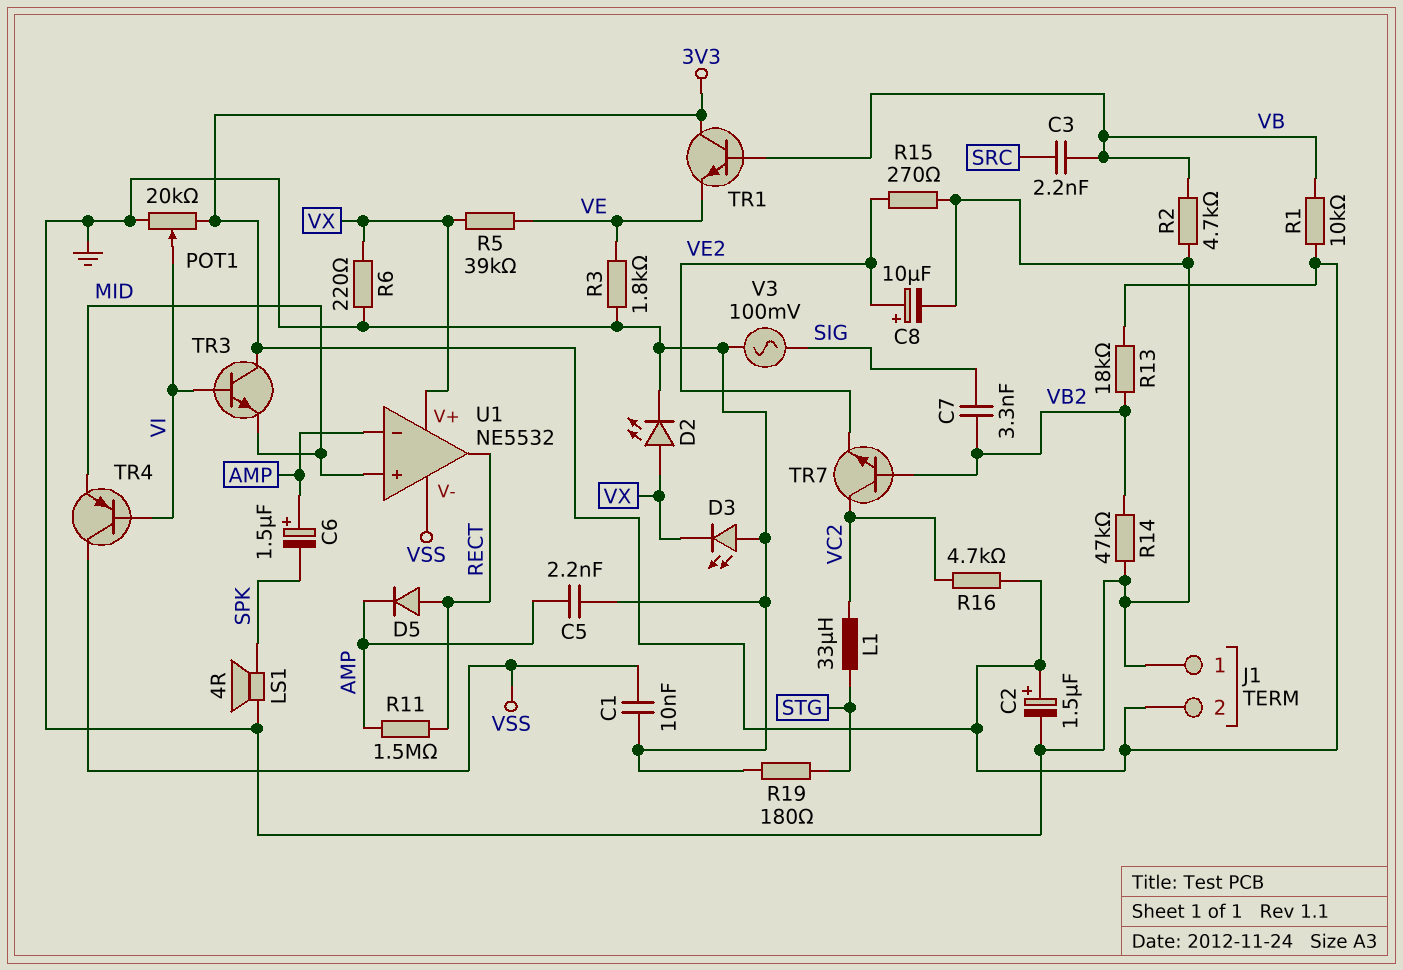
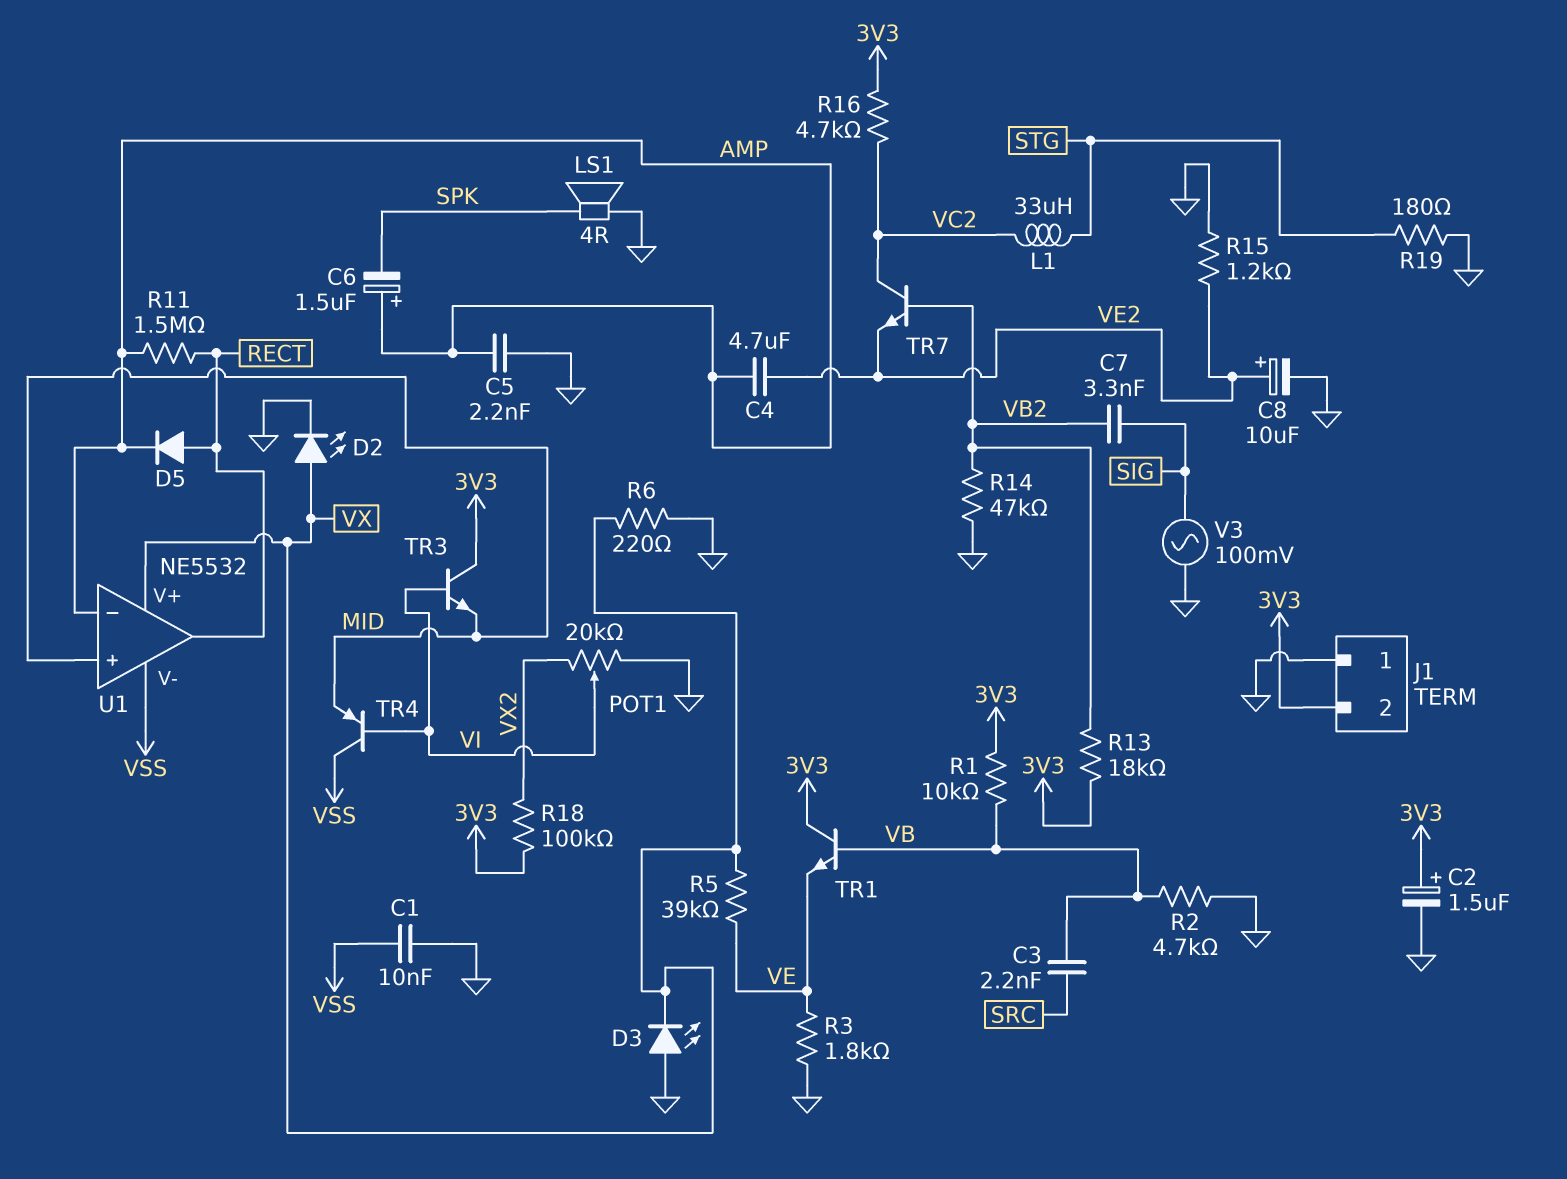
C4: none -> 4.7uF (AMP, VE2)
POT1: 20k (3V3, GND, wiper VI) -> 20k (GND, VX2, wiper VI)
R15: 270 (GND, VE2) -> 1.2k (GND, VE2)
R18: none -> 100k (3V3, VX2)

